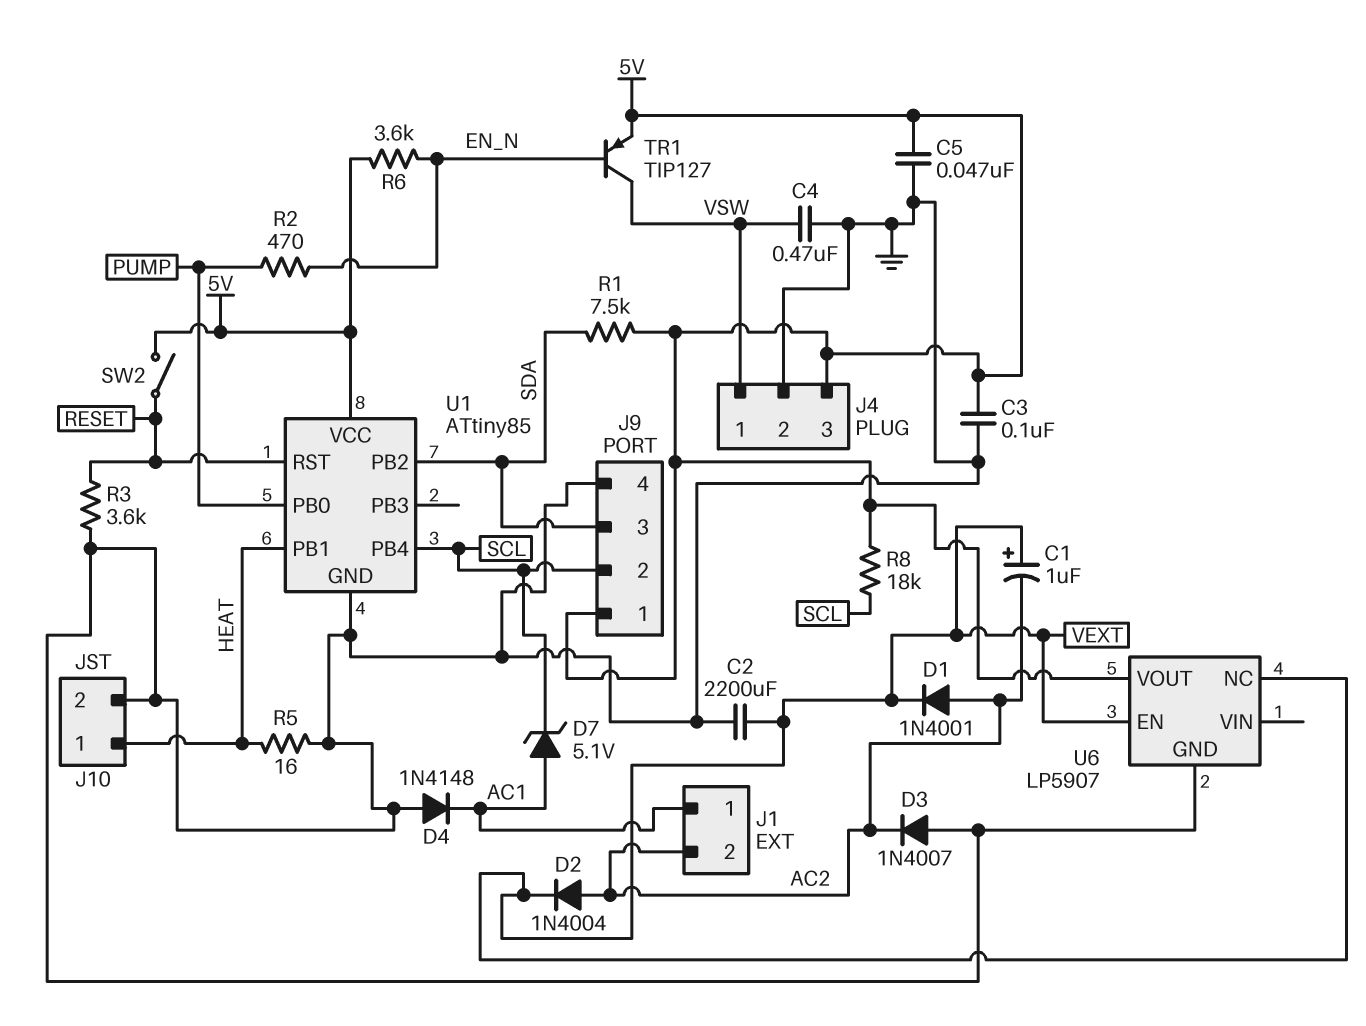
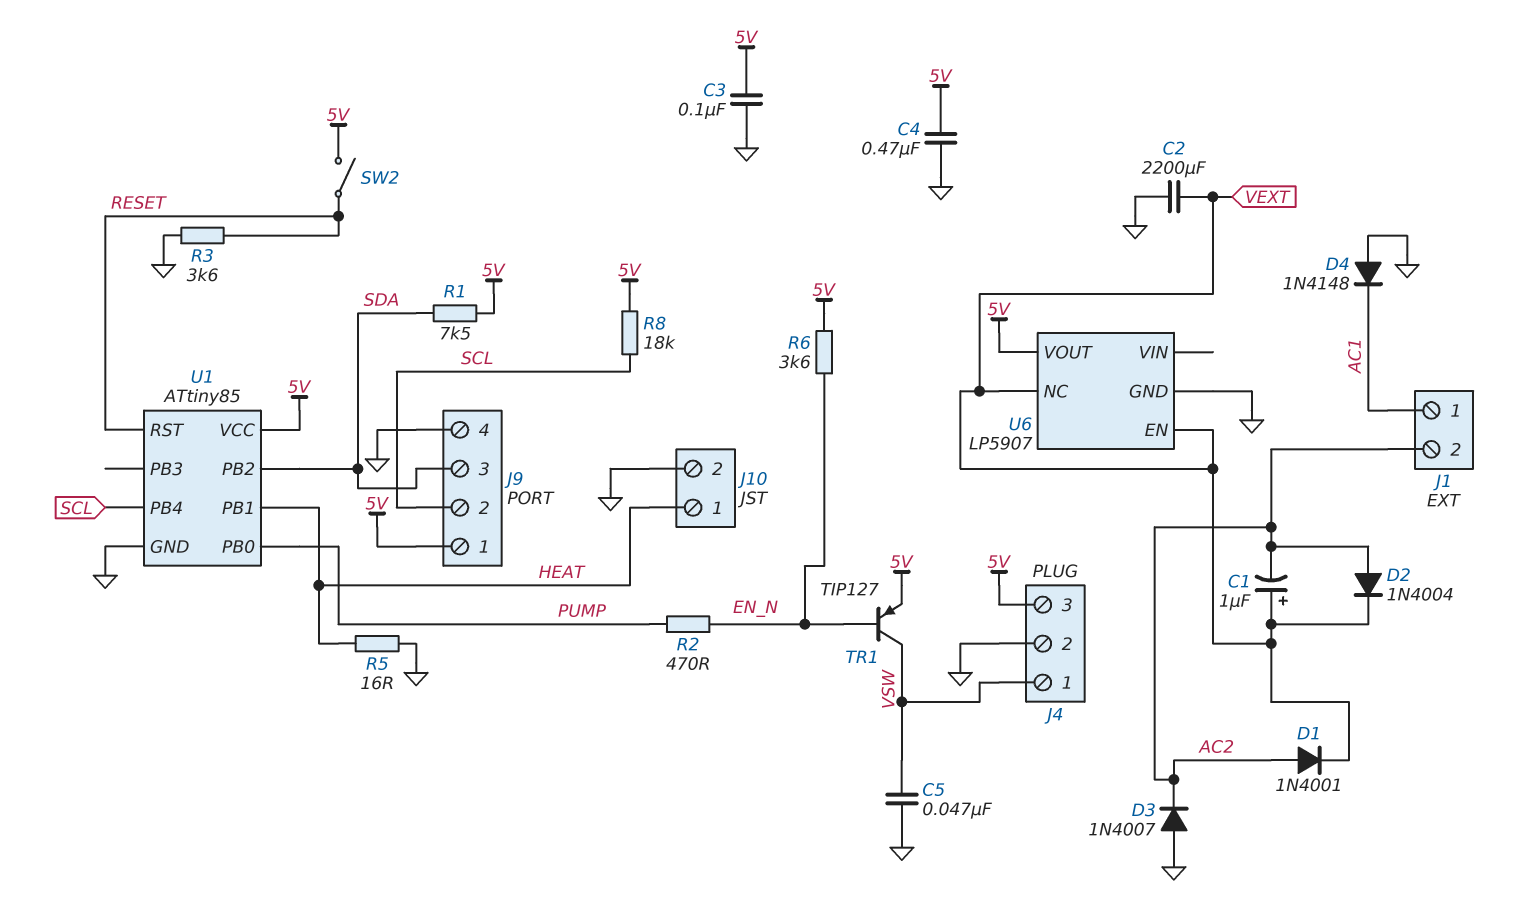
C4: 470nF (GND, VSW) -> 470nF (5V, GND)
C5: 47nF (5V, GND) -> 47nF (GND, VSW)
D7: zener 5.1V (A AC1, K SCL) -> none

